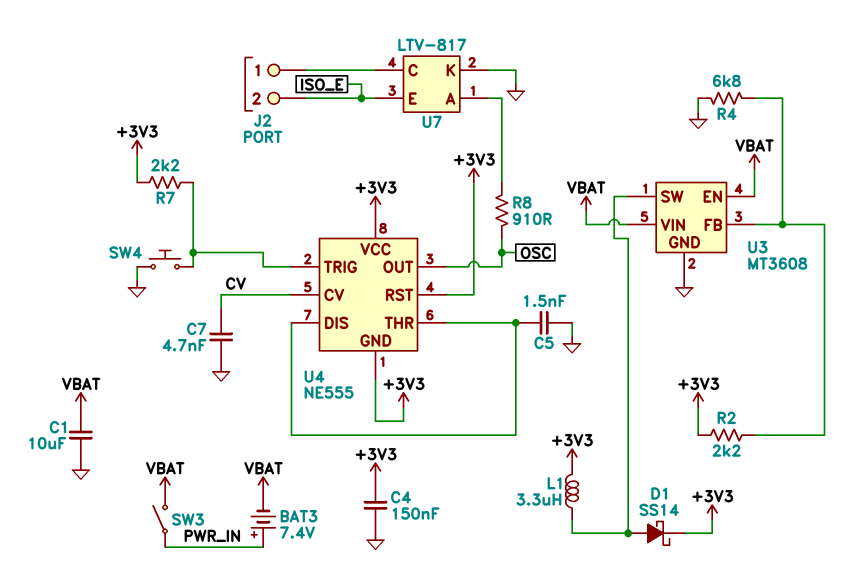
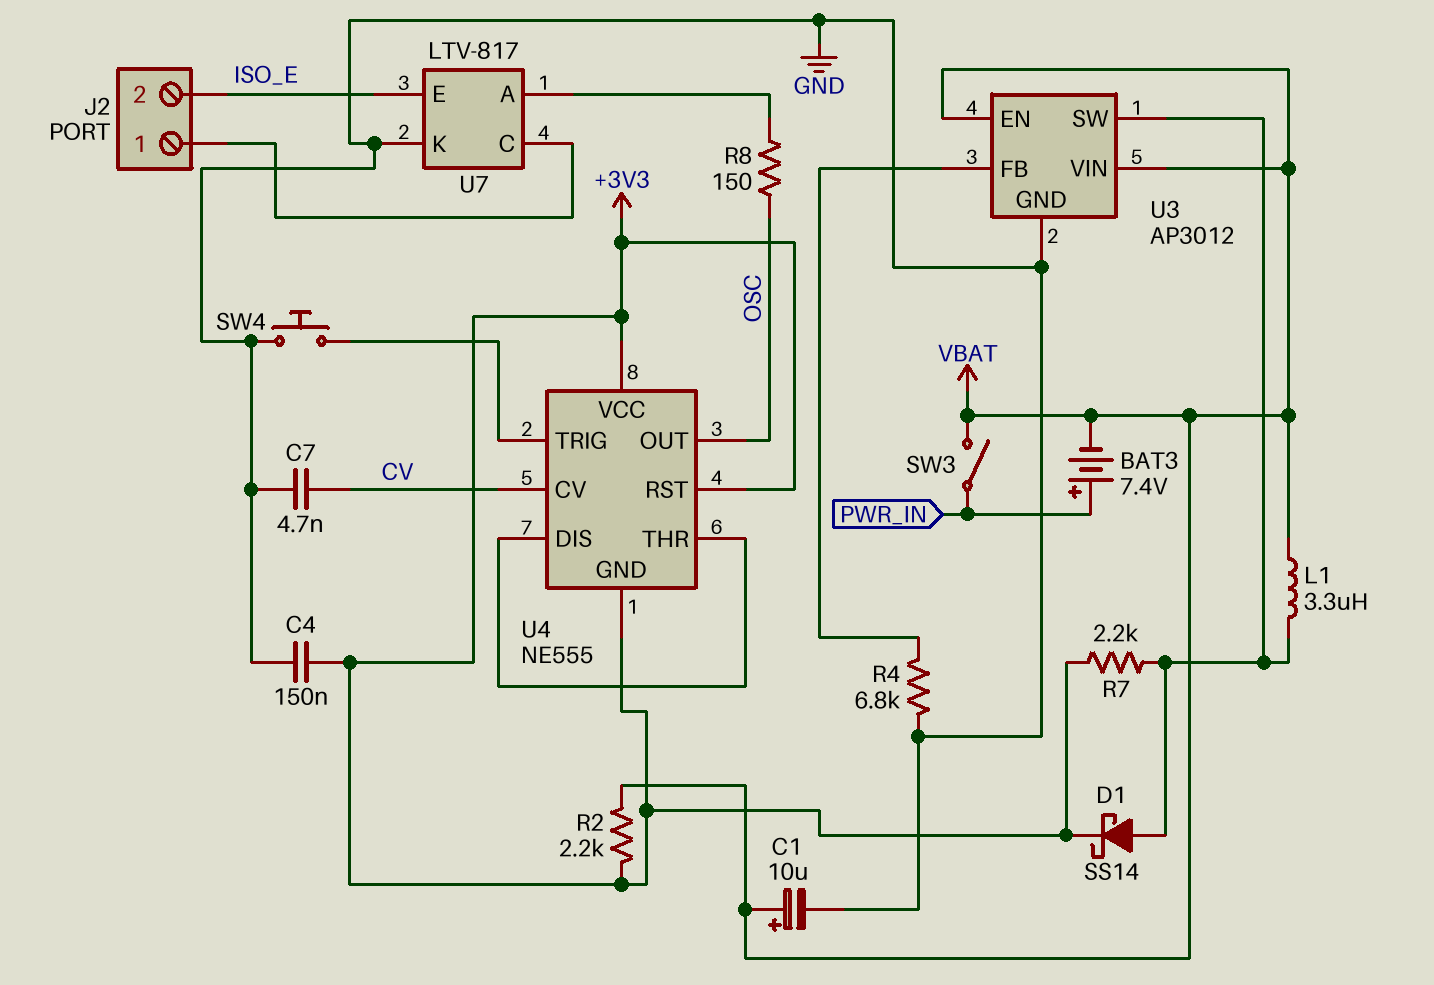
C1: 10uF (GND, VBAT) -> 10uF (plus VBAT, minus GND)
C5: 1.5nF (GND, U4/DIS) -> none
L1: 3.3uH (+3V3, U3/SW) -> 3.3uH (U3/SW, VBAT)
R2: 2.2k (+3V3, U3/FB) -> 2.2k (+3V3, VBAT)
R7: 2.2k (+3V3, U4/TRIG) -> 2.2k (+3V3, U3/SW)
R8: 910 (OSC, U7/A) -> 150 (OSC, U7/A)
U3: MT3608 -> AP3012

